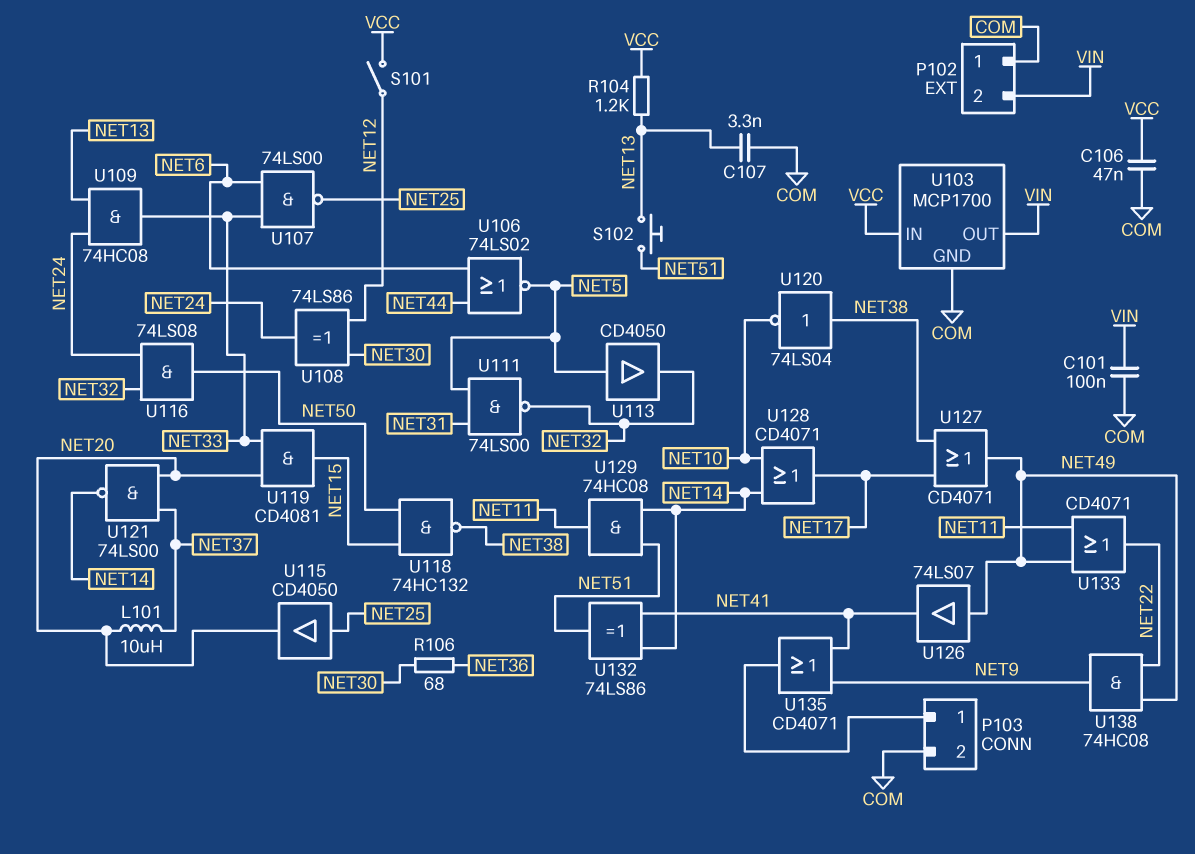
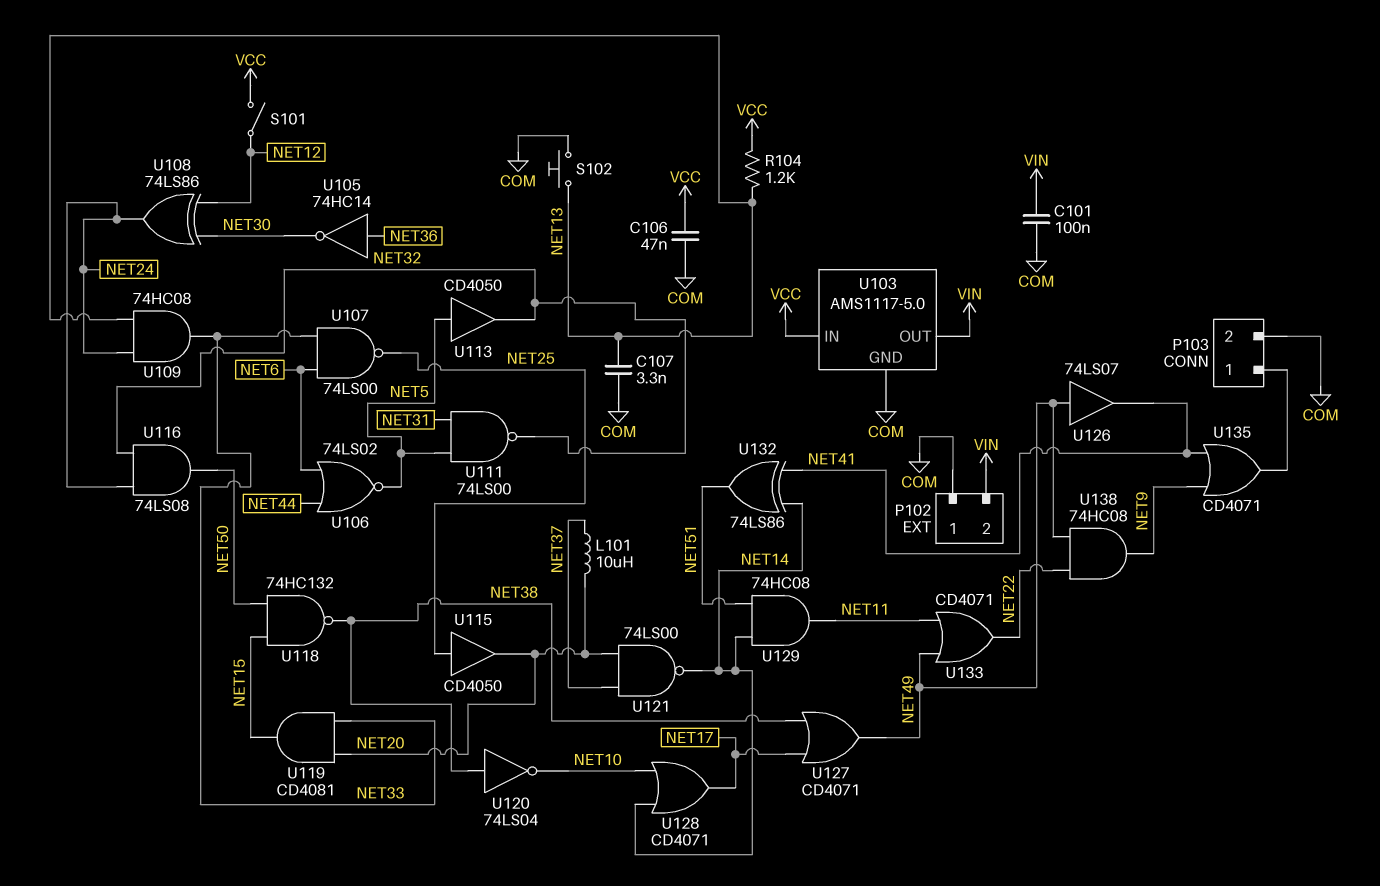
R106: 68 (NET30, NET36) -> none
S102: button (NET13, NET51) -> button (COM, NET13)
U103: MCP1700 -> AMS1117-5.0
U105: none -> NOT 74HC14 (in NET36, out NET30)

